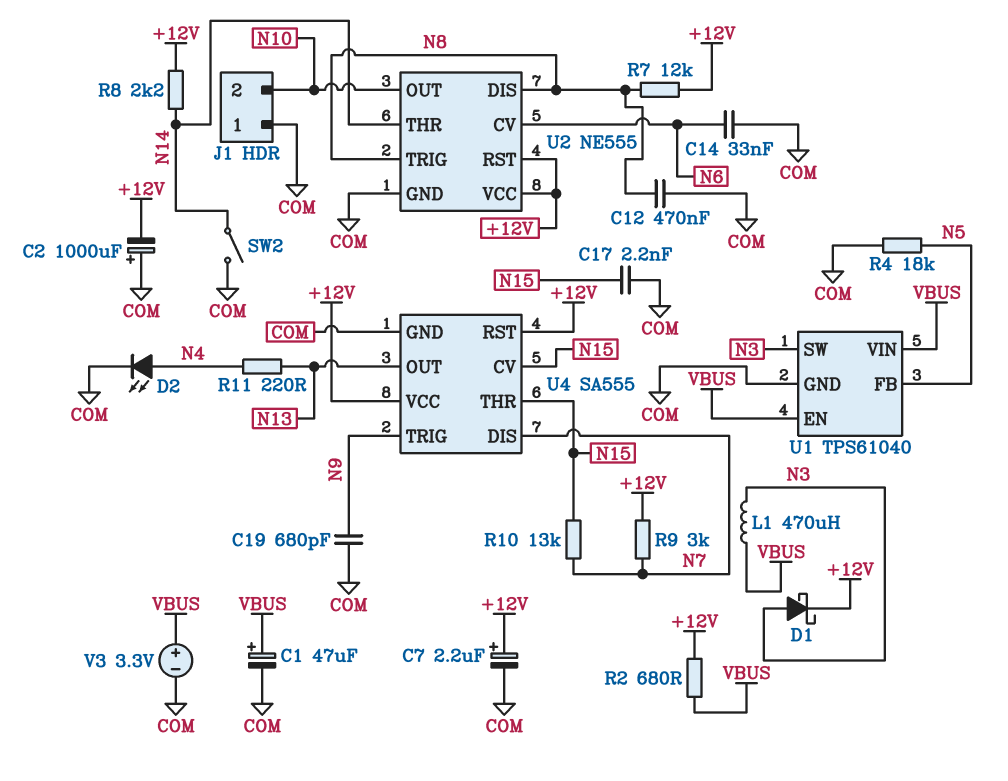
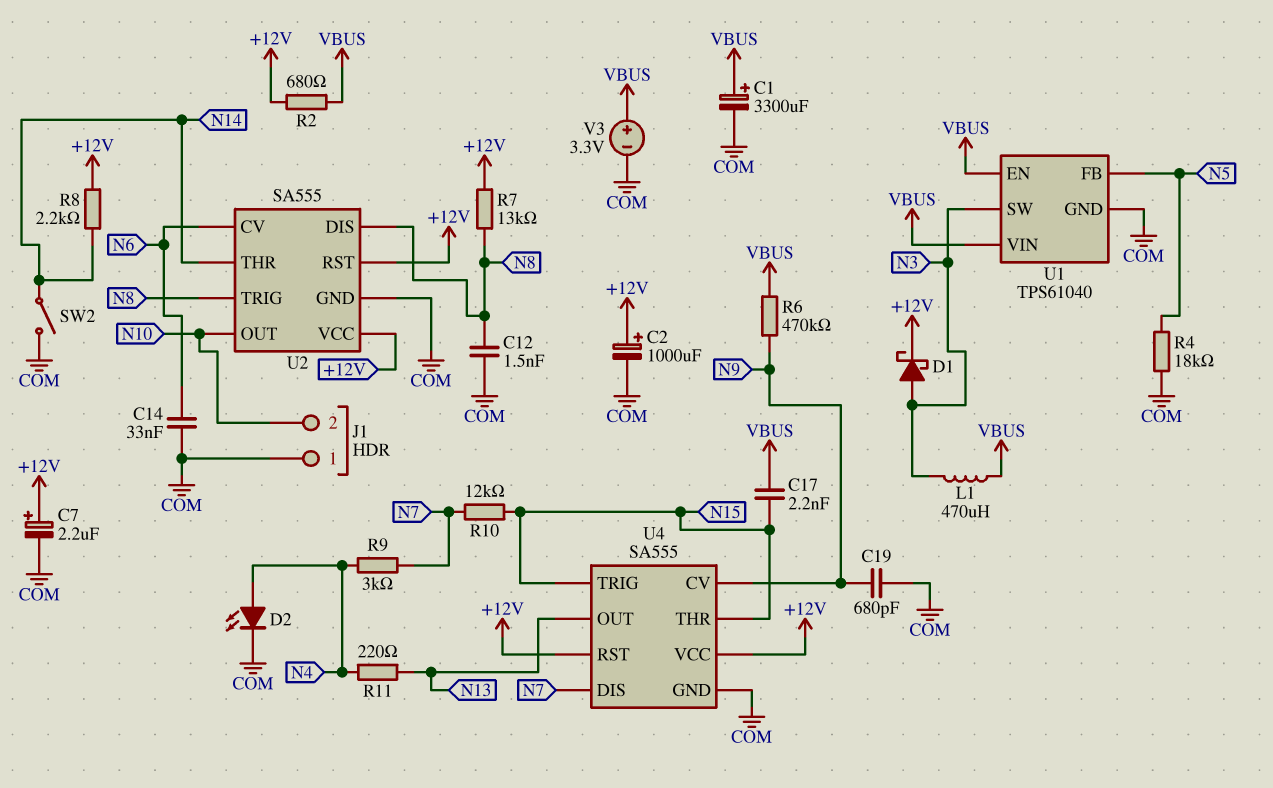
C1: 47uF (plus VBUS, minus COM) -> 3300uF (plus VBUS, minus COM)
C2: 1000uF (plus COM, minus +12V) -> 1000uF (plus +12V, minus COM)
C12: 470nF (COM, N8) -> 1.5nF (COM, N8)
C17: 2.2nF (COM, N15) -> 2.2nF (N15, VBUS)
R6: none -> 470k (N9, VBUS)
R7: 12k (+12V, N8) -> 13k (+12V, N8)
R9: 3k (+12V, N7) -> 3k (N4, N7)
R10: 13k (N7, N15) -> 12k (N7, N15)
U2: NE555 -> SA555
U4 pin CV: N15 -> N9
U4 pin TRIG: N9 -> N15

